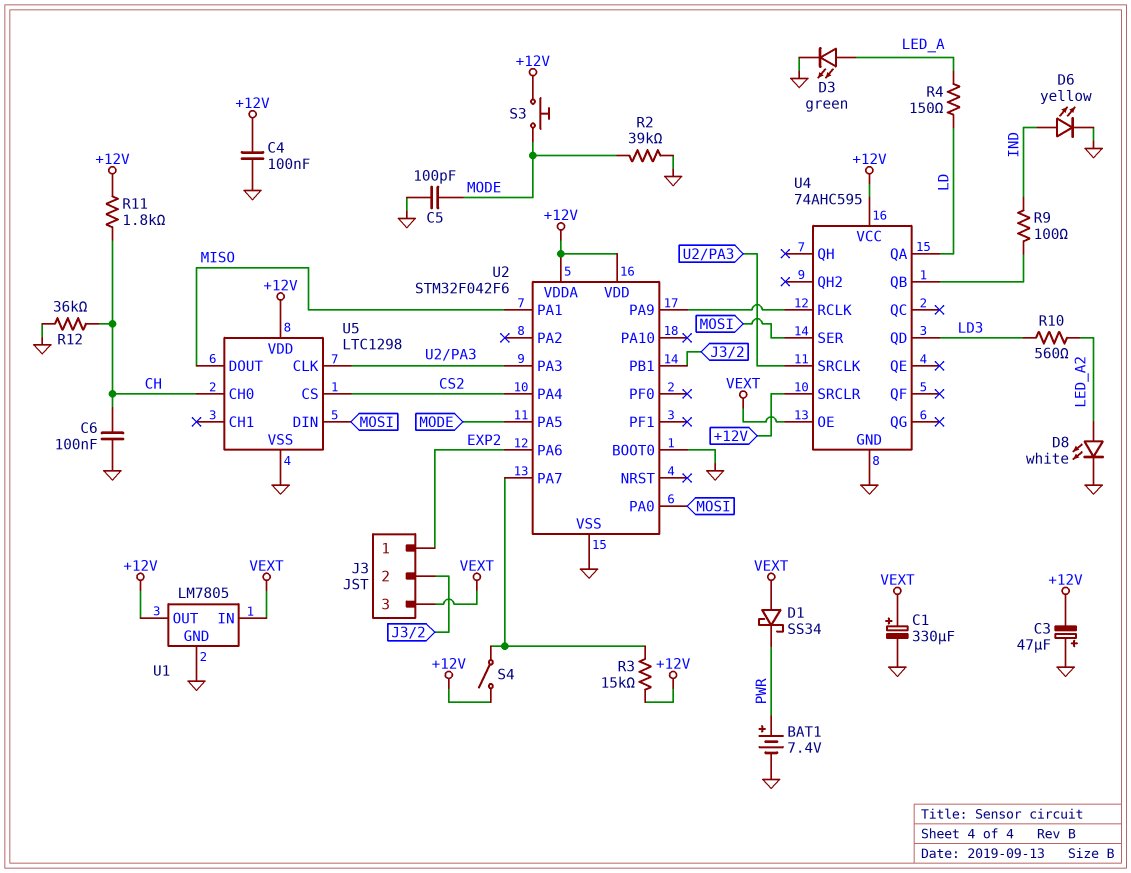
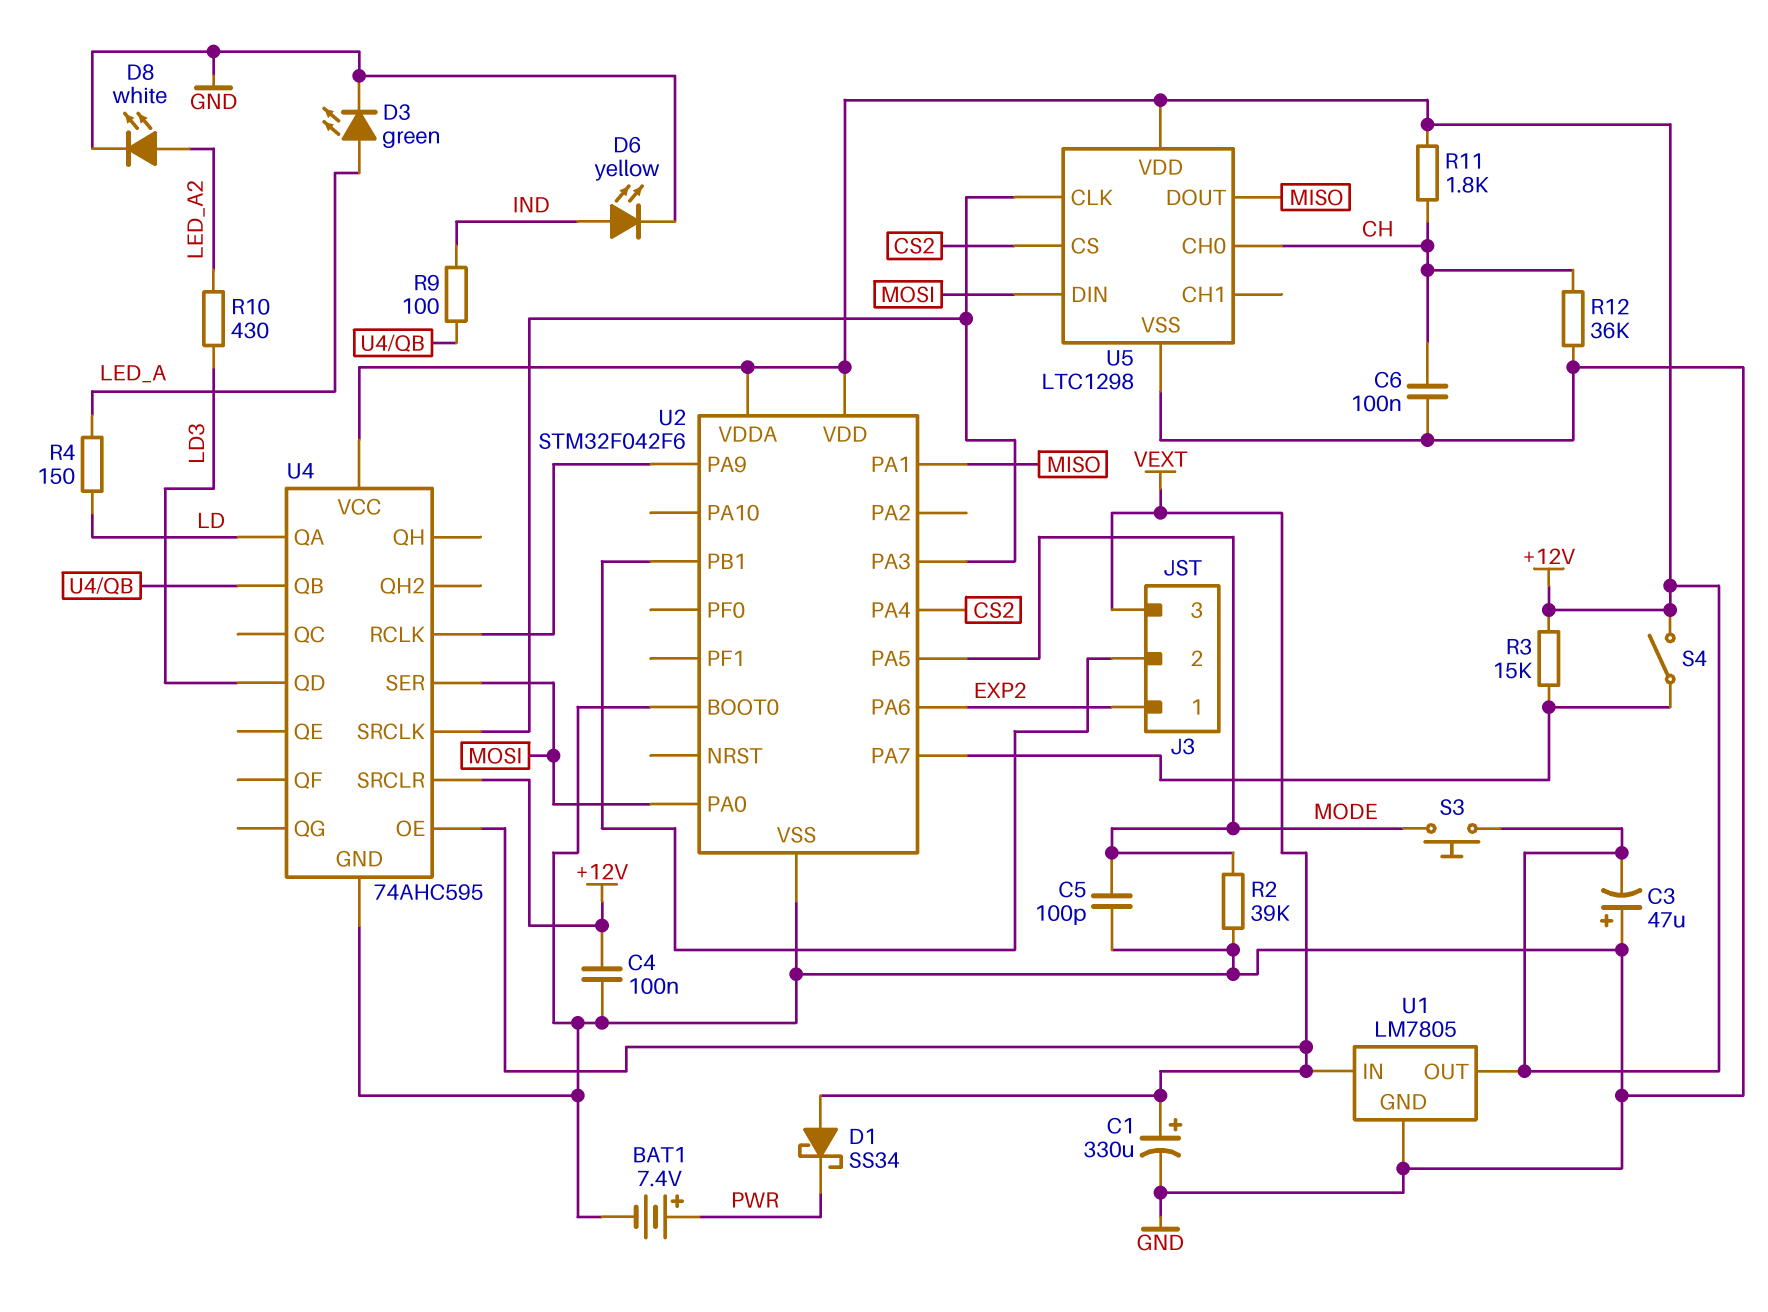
R10: 560 (LD3, LED_A2) -> 430 (LD3, LED_A2)

